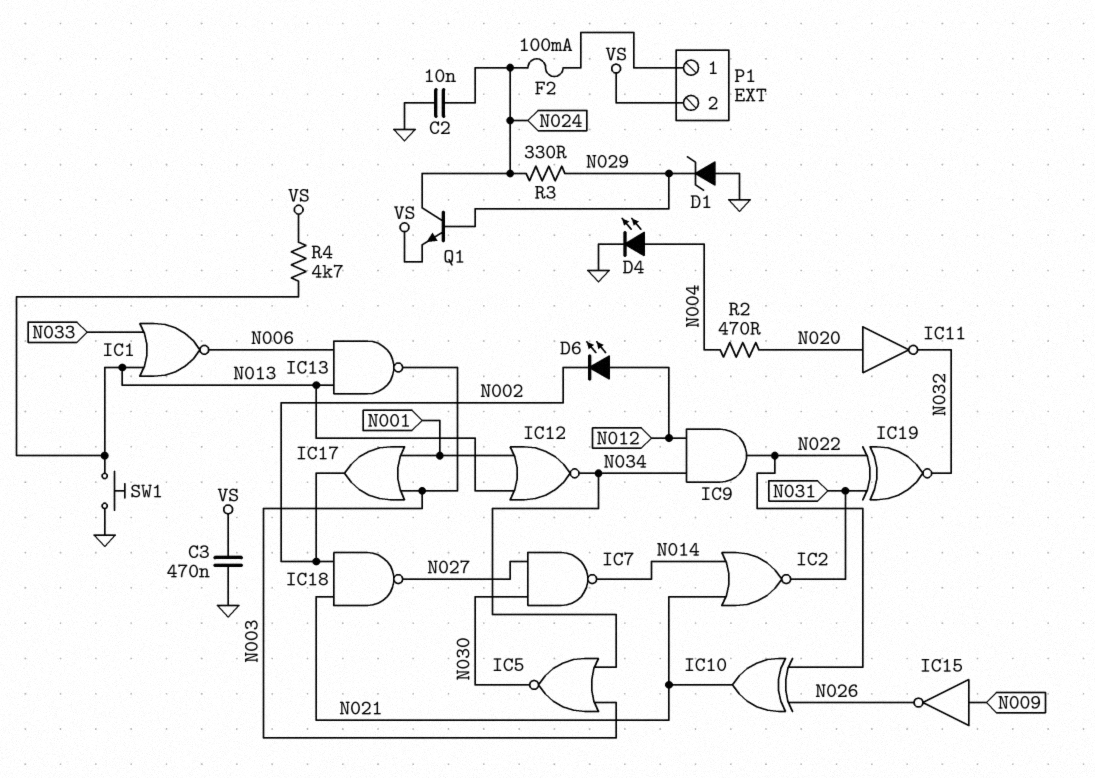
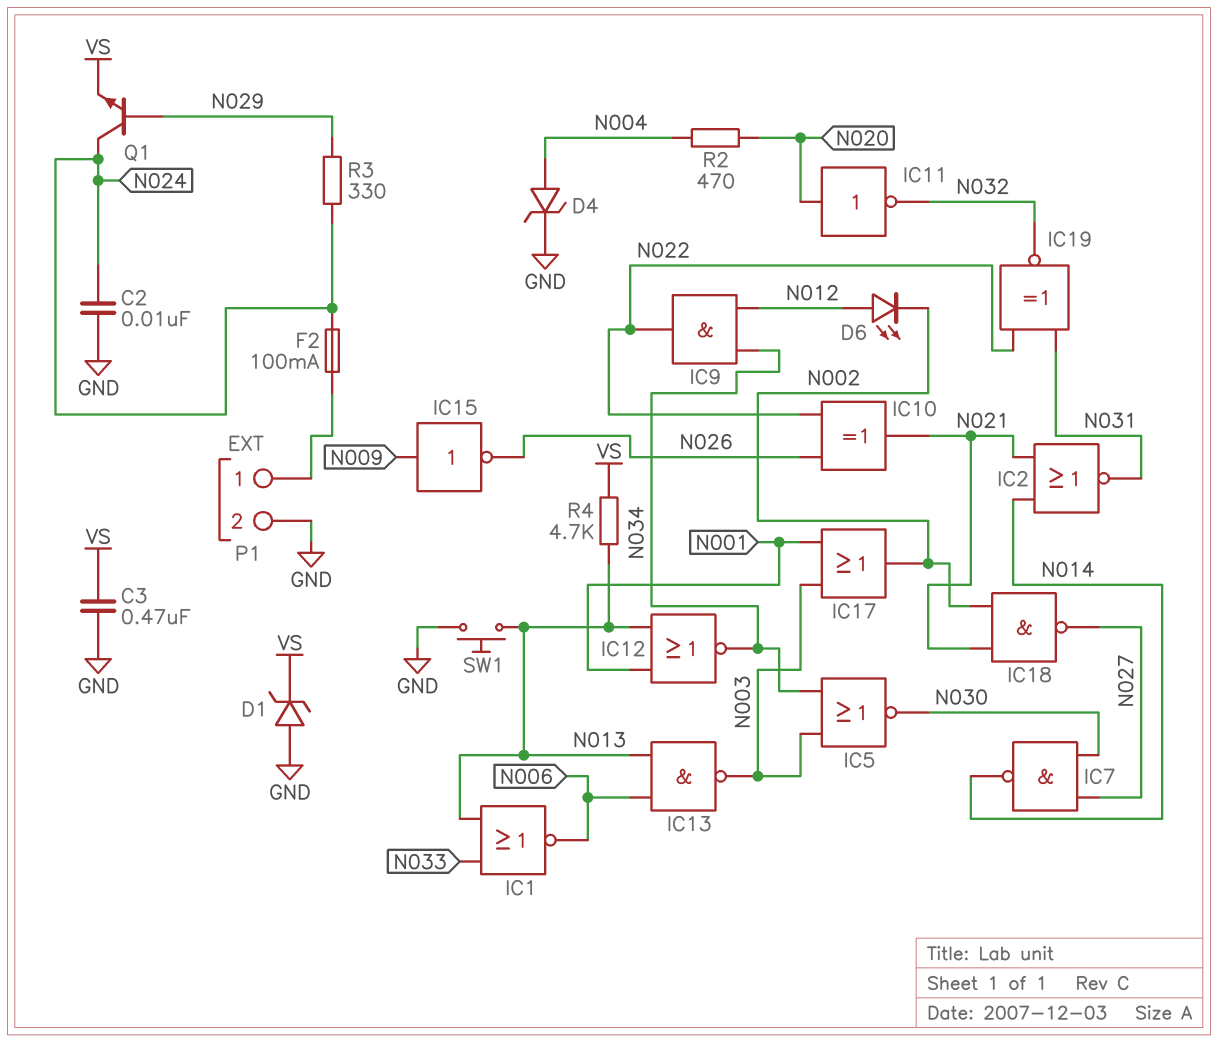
D1: zener (A GND, K N029) -> zener (A GND, K VS)
D4: LED (A N004, K GND) -> zener (A N004, K GND)
P1 pin 2: VS -> GND

